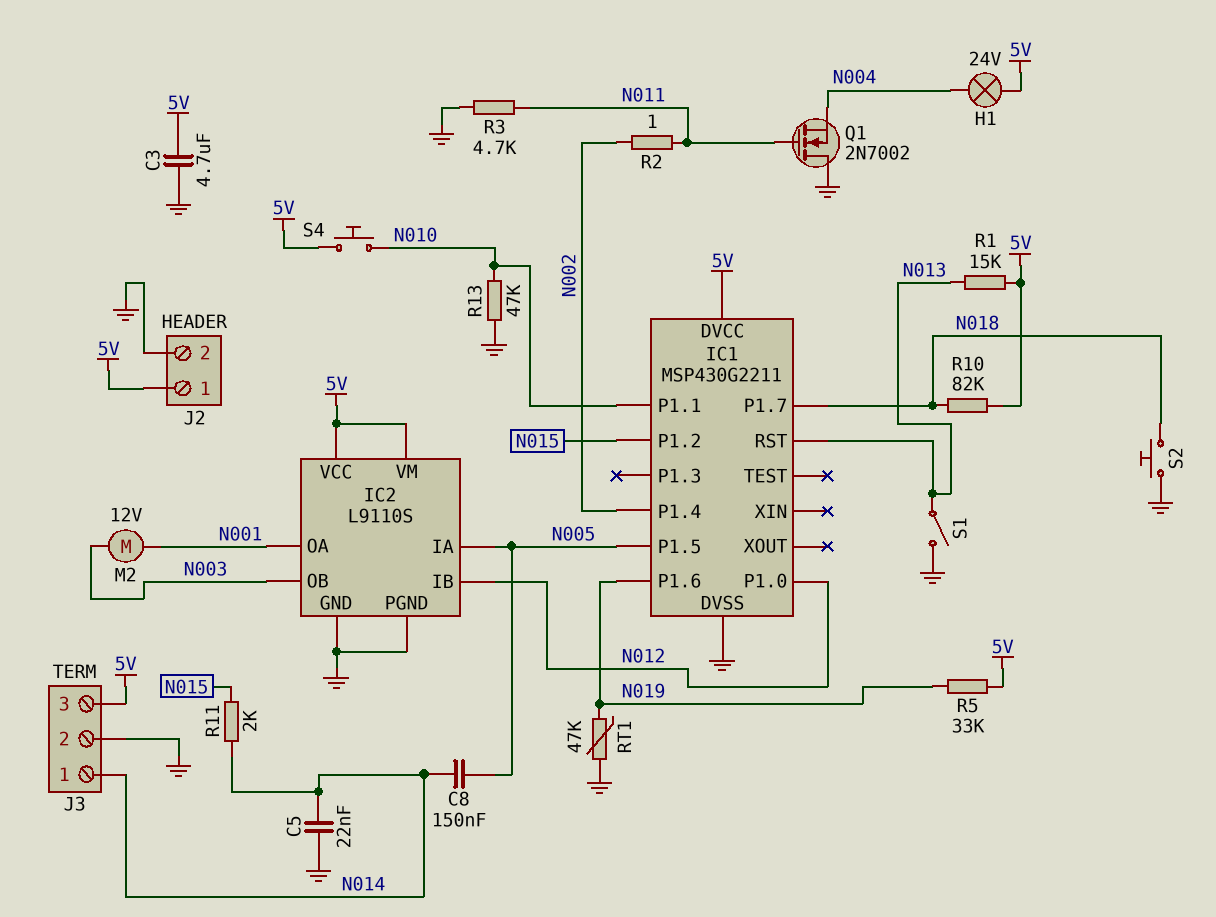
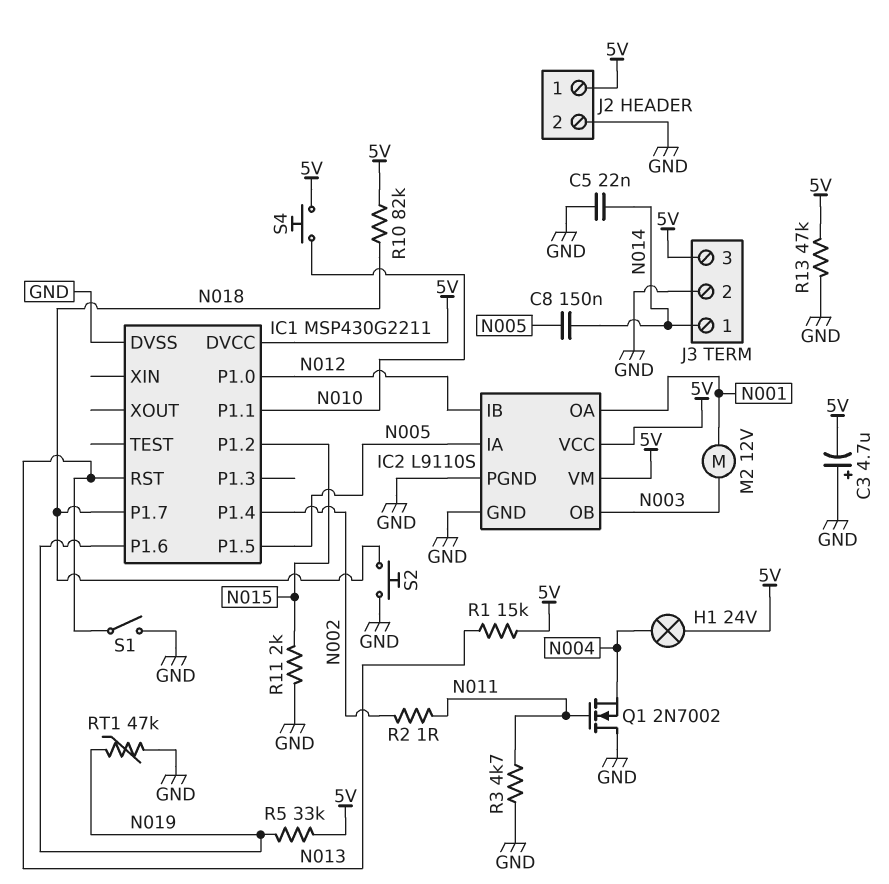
C3: 4.7uF (5V, GND) -> 4.7uF (plus GND, minus 5V)
R11: 2k (N014, N015) -> 2k (GND, N015)
R13: 47k (GND, N010) -> 47k (5V, GND)

